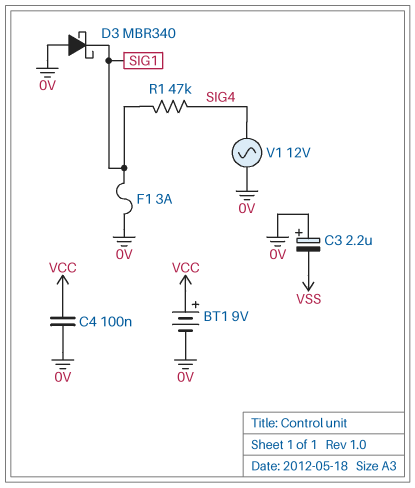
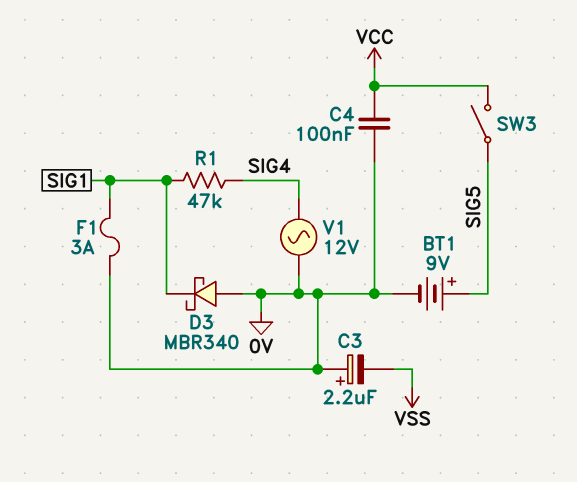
BT1: 9V (plus VCC, minus 0V) -> 9V (plus SIG5, minus 0V)
SW3: none -> switch (SIG5, VCC)

